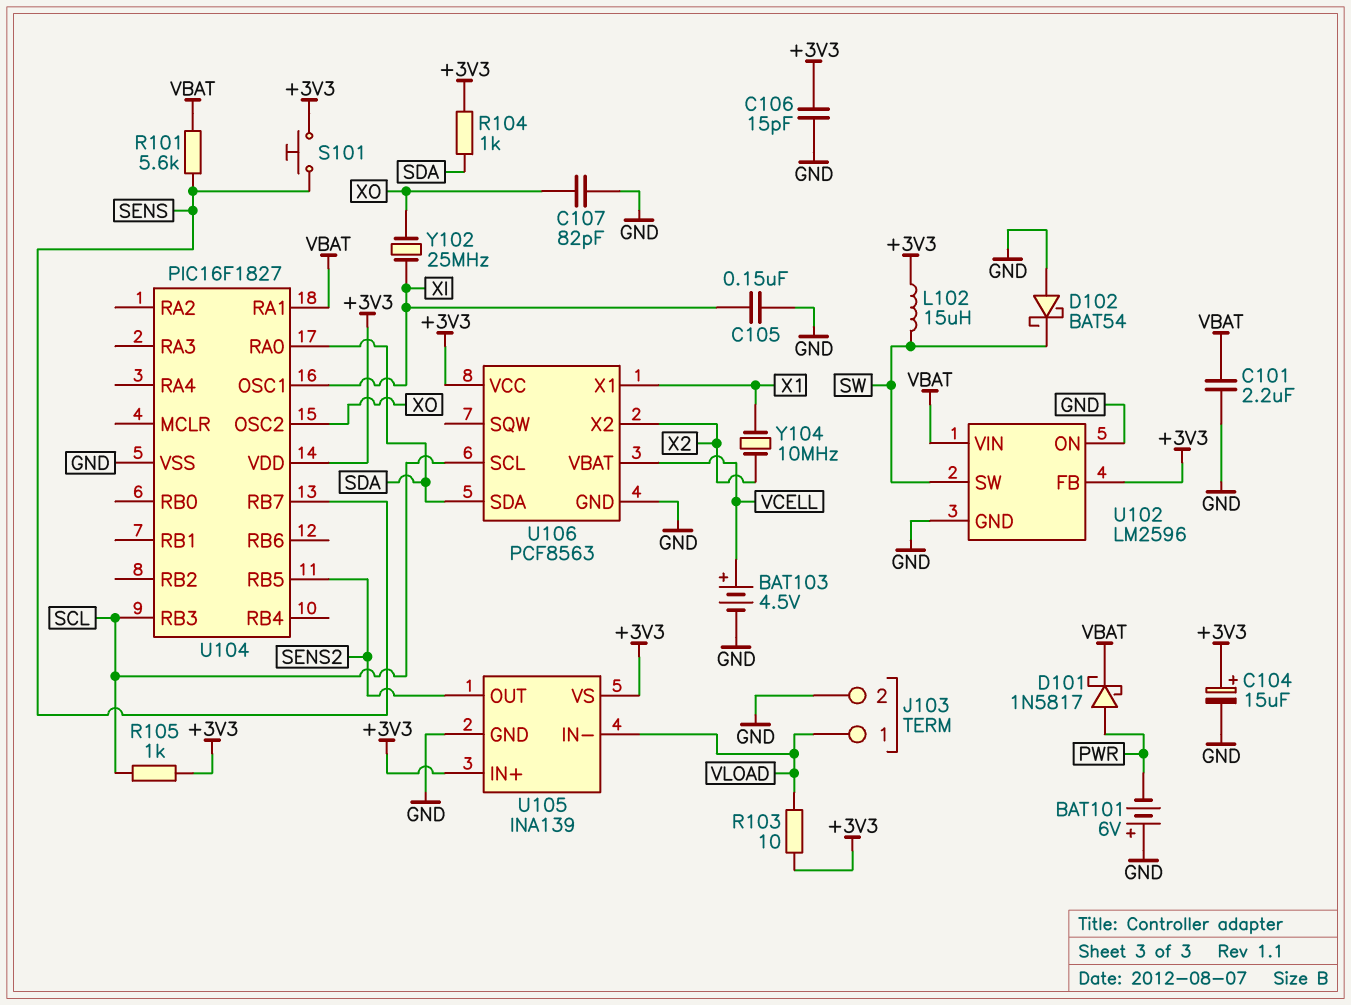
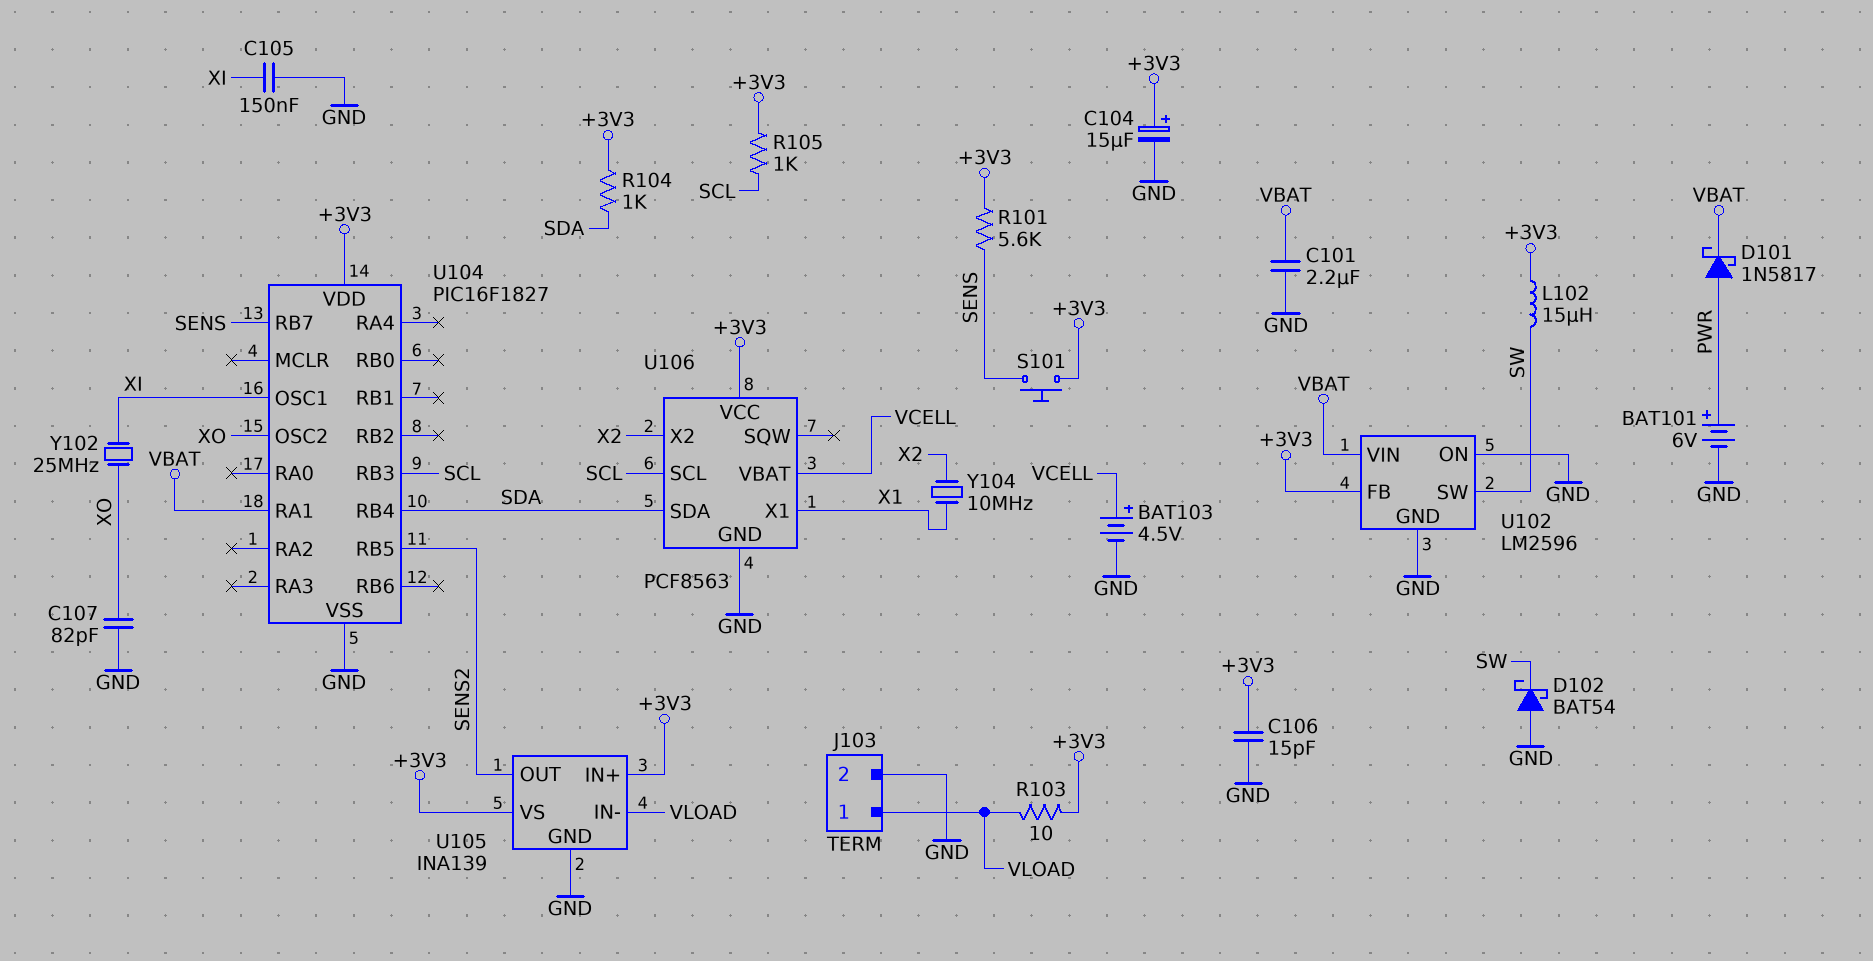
BAT101: 6V (plus GND, minus PWR) -> 6V (plus PWR, minus GND)
R101: 5.6k (SENS, VBAT) -> 5.6k (+3V3, SENS)
U104 pin RA0: SDA -> none
U104 pin RB4: none -> SDA

